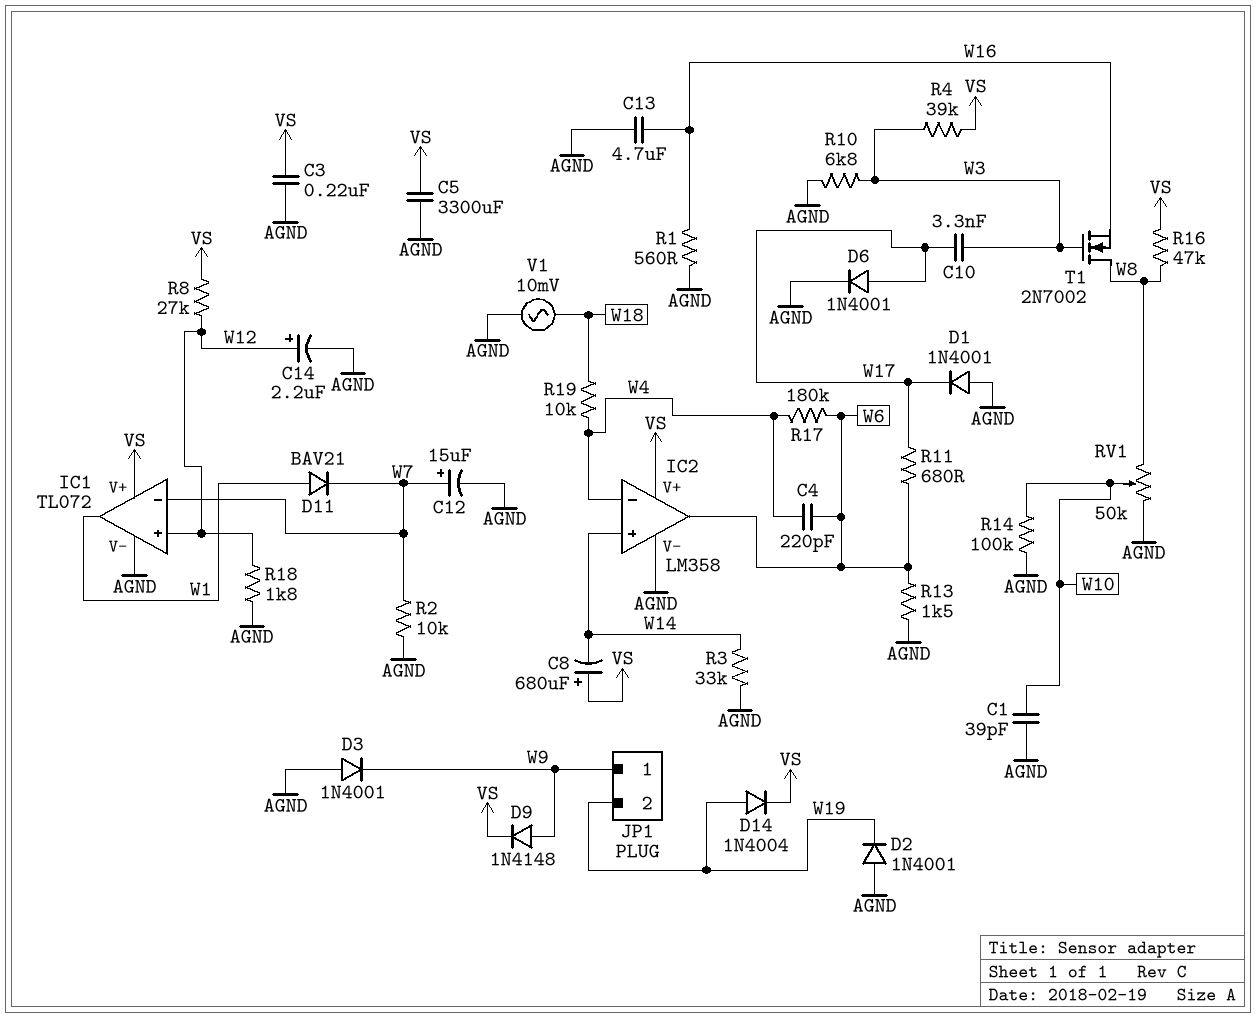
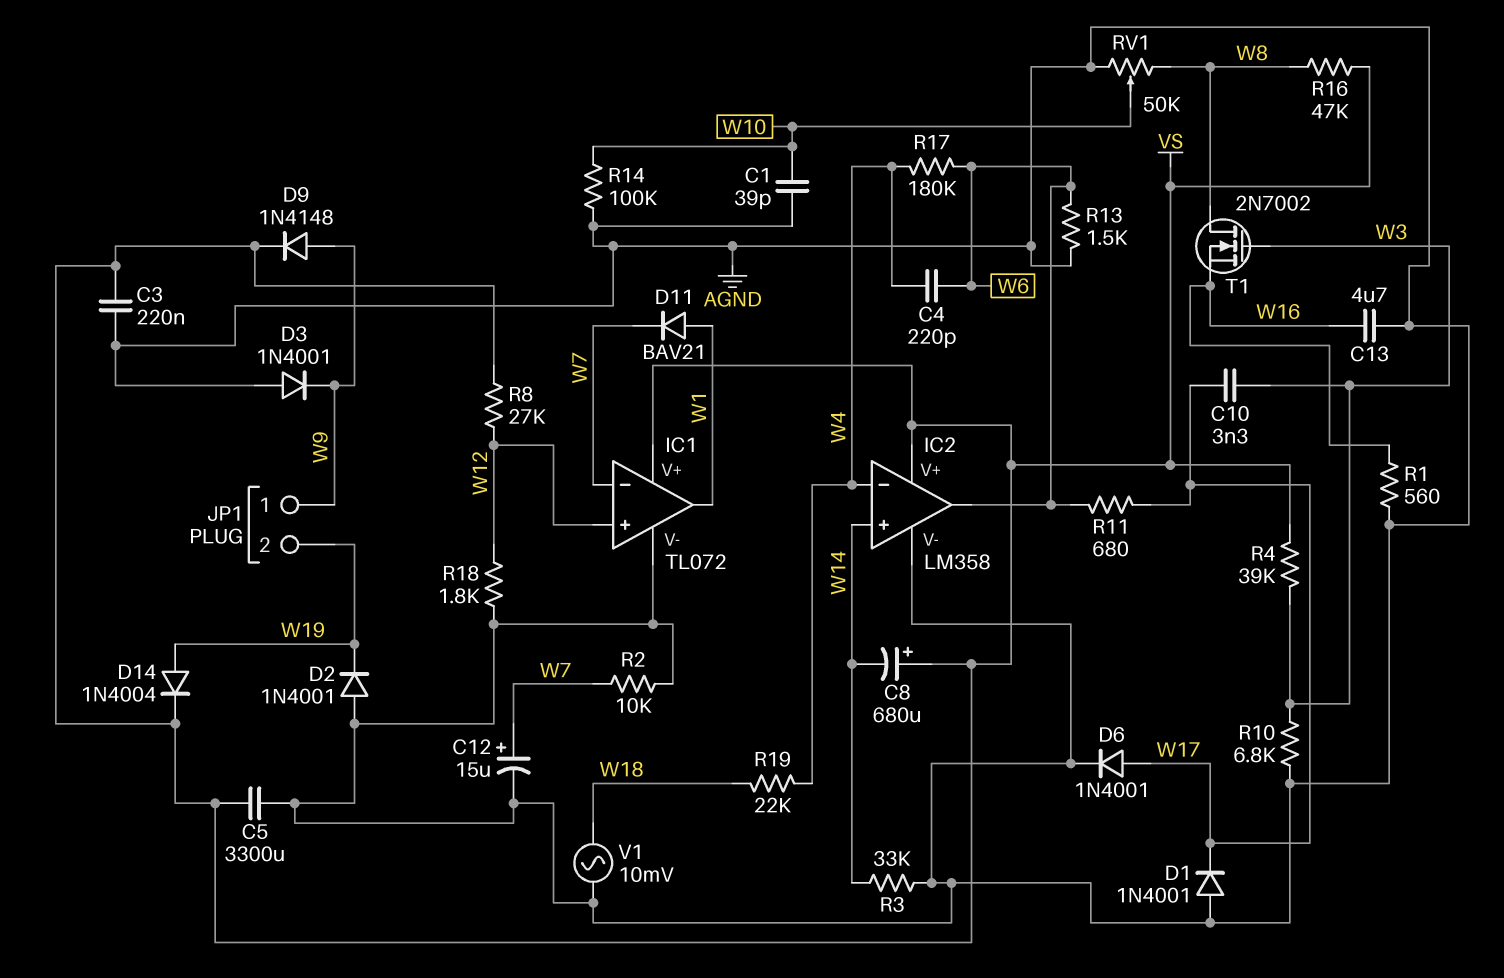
C14: 2.2uF (plus W12, minus AGND) -> none
R19: 10k (W4, W18) -> 22k (W4, W18)

